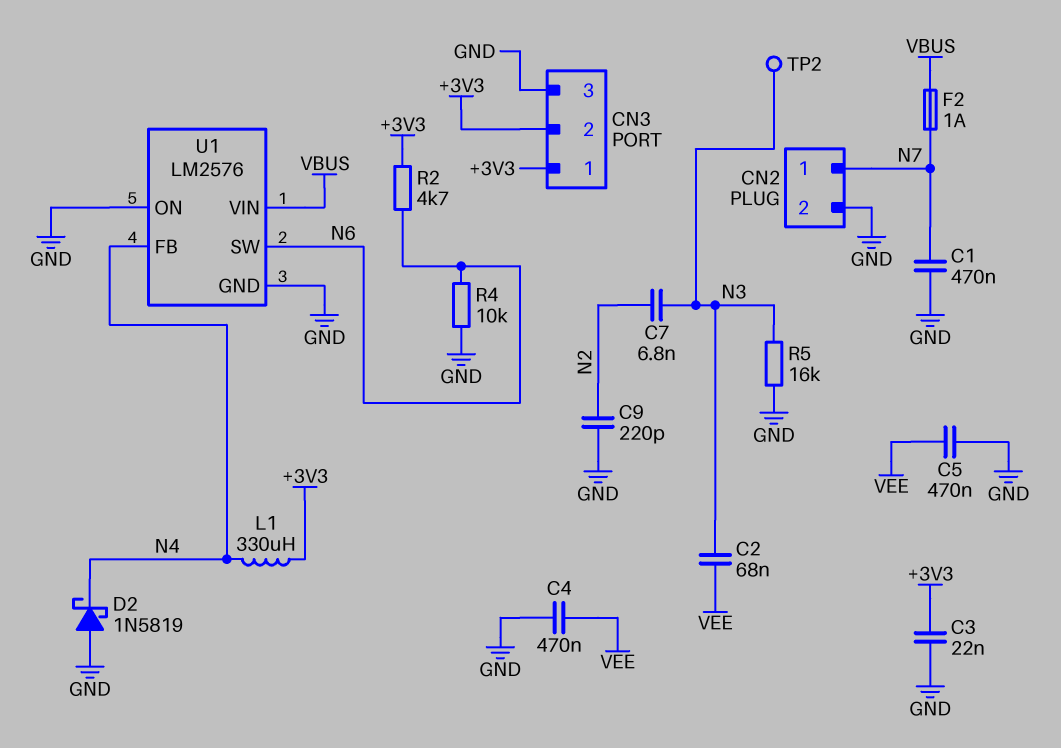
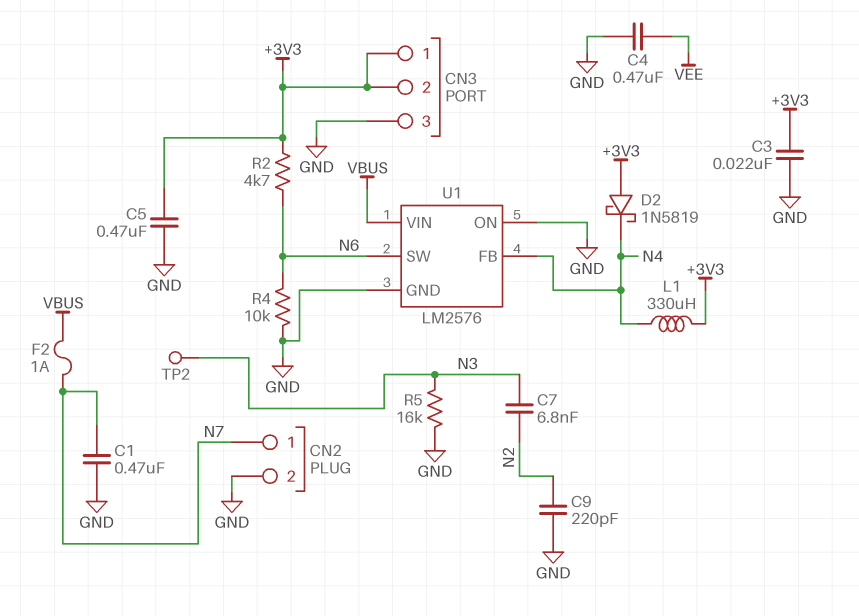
C2: 68nF (N3, VEE) -> none
C5: 470nF (GND, VEE) -> 470nF (+3V3, GND)
D2: schottky 1N5819 (A GND, K N4) -> schottky 1N5819 (A +3V3, K N4)

